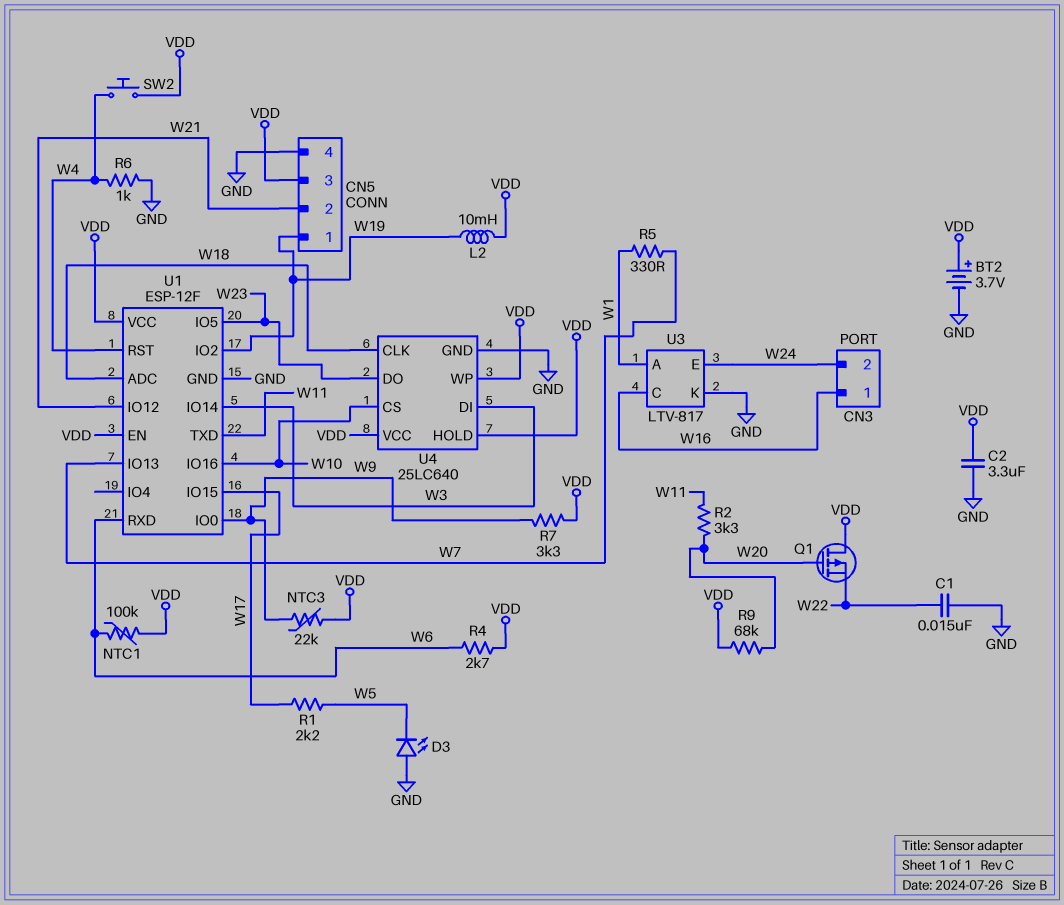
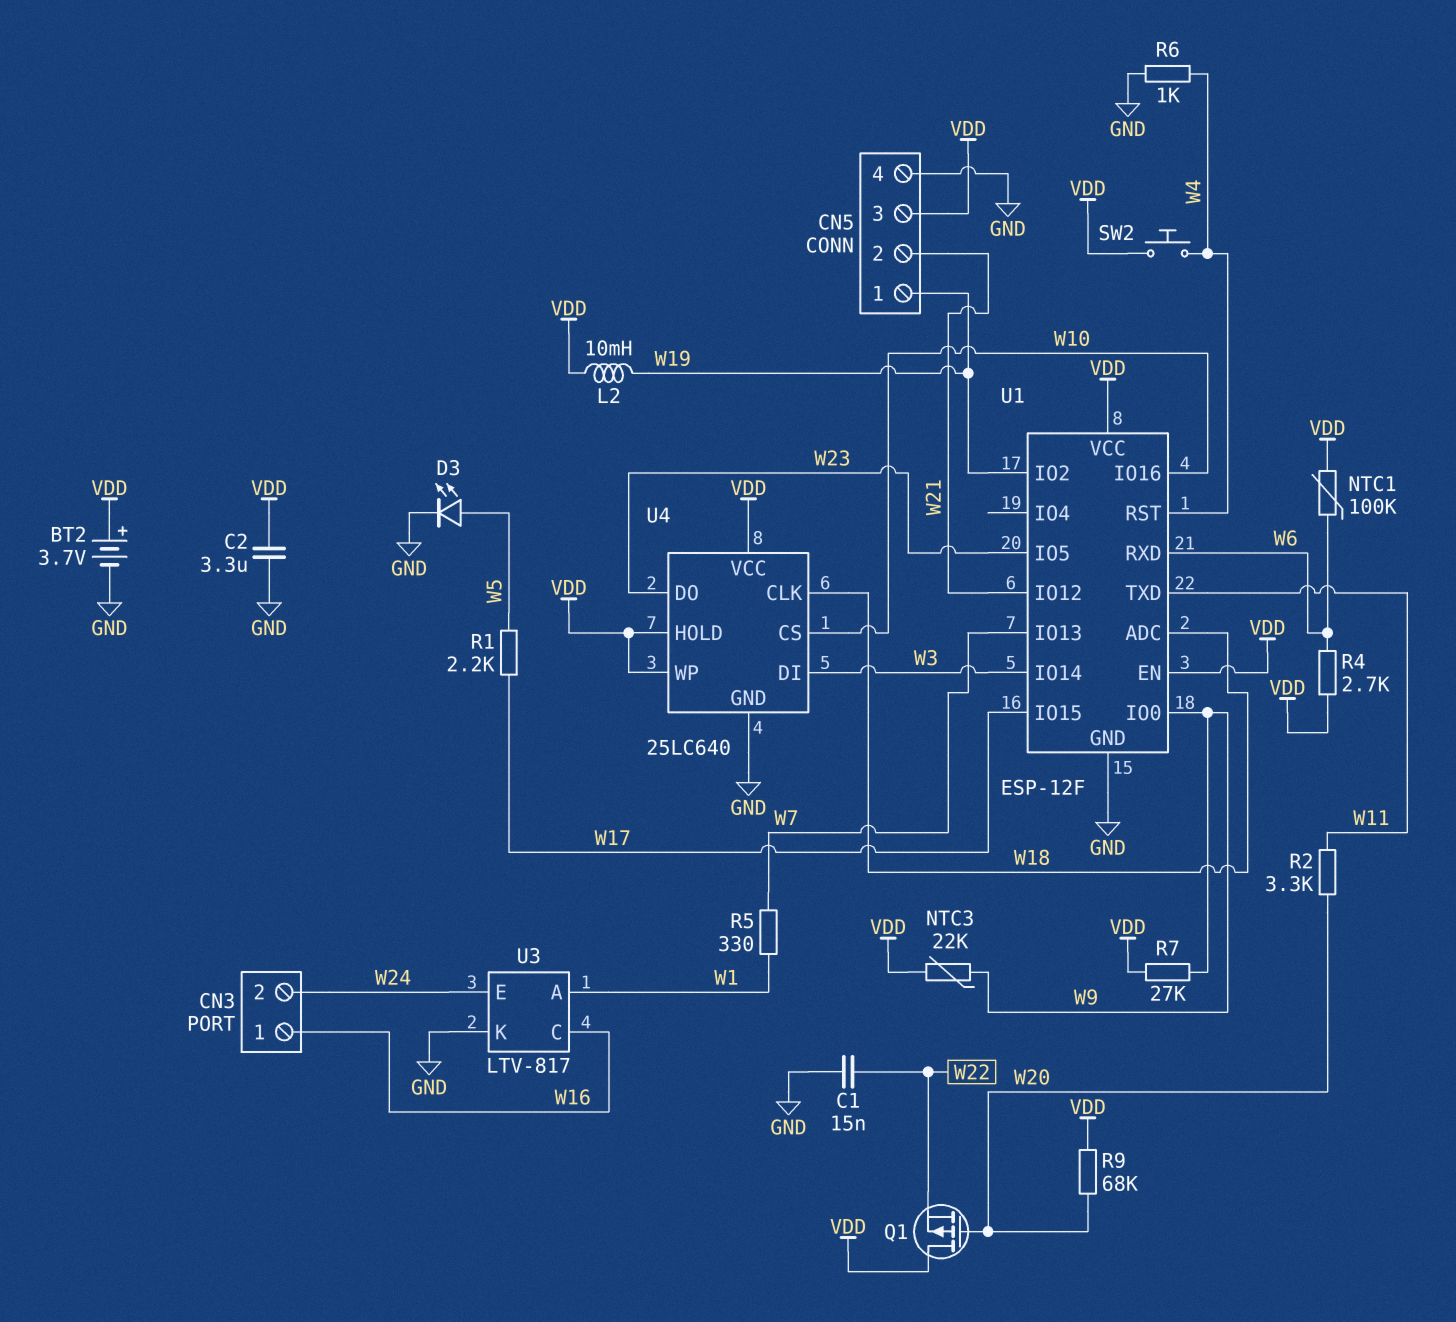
D3: LED (A GND, K W5) -> LED (A W5, K GND)
R7: 3.3k (VDD, W9) -> 27k (VDD, W9)

